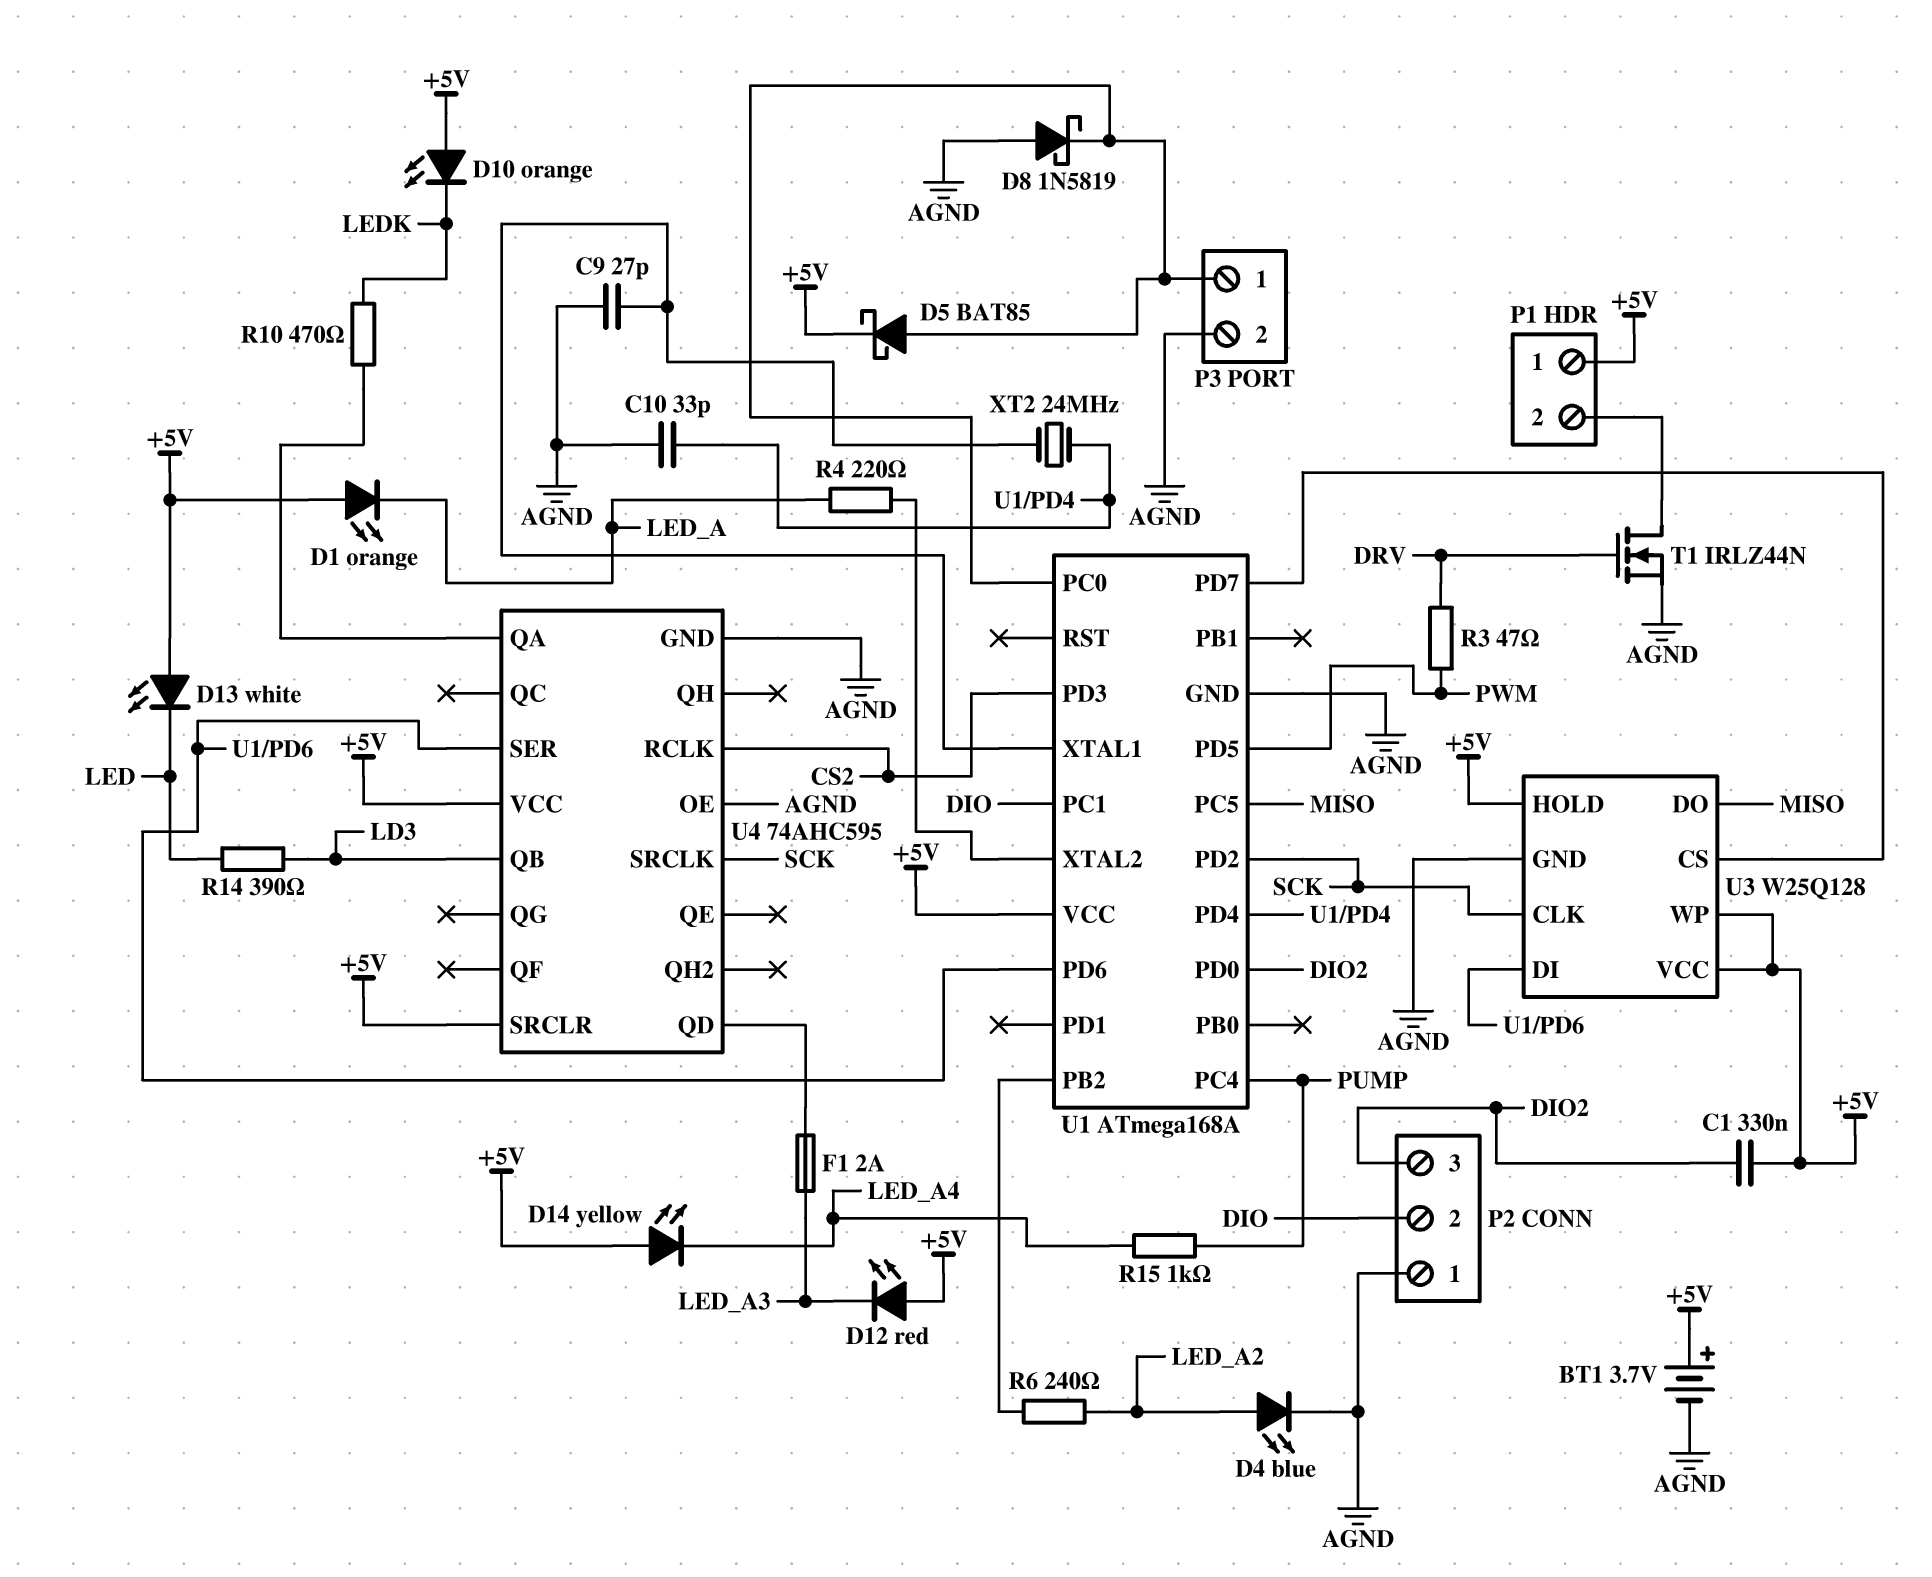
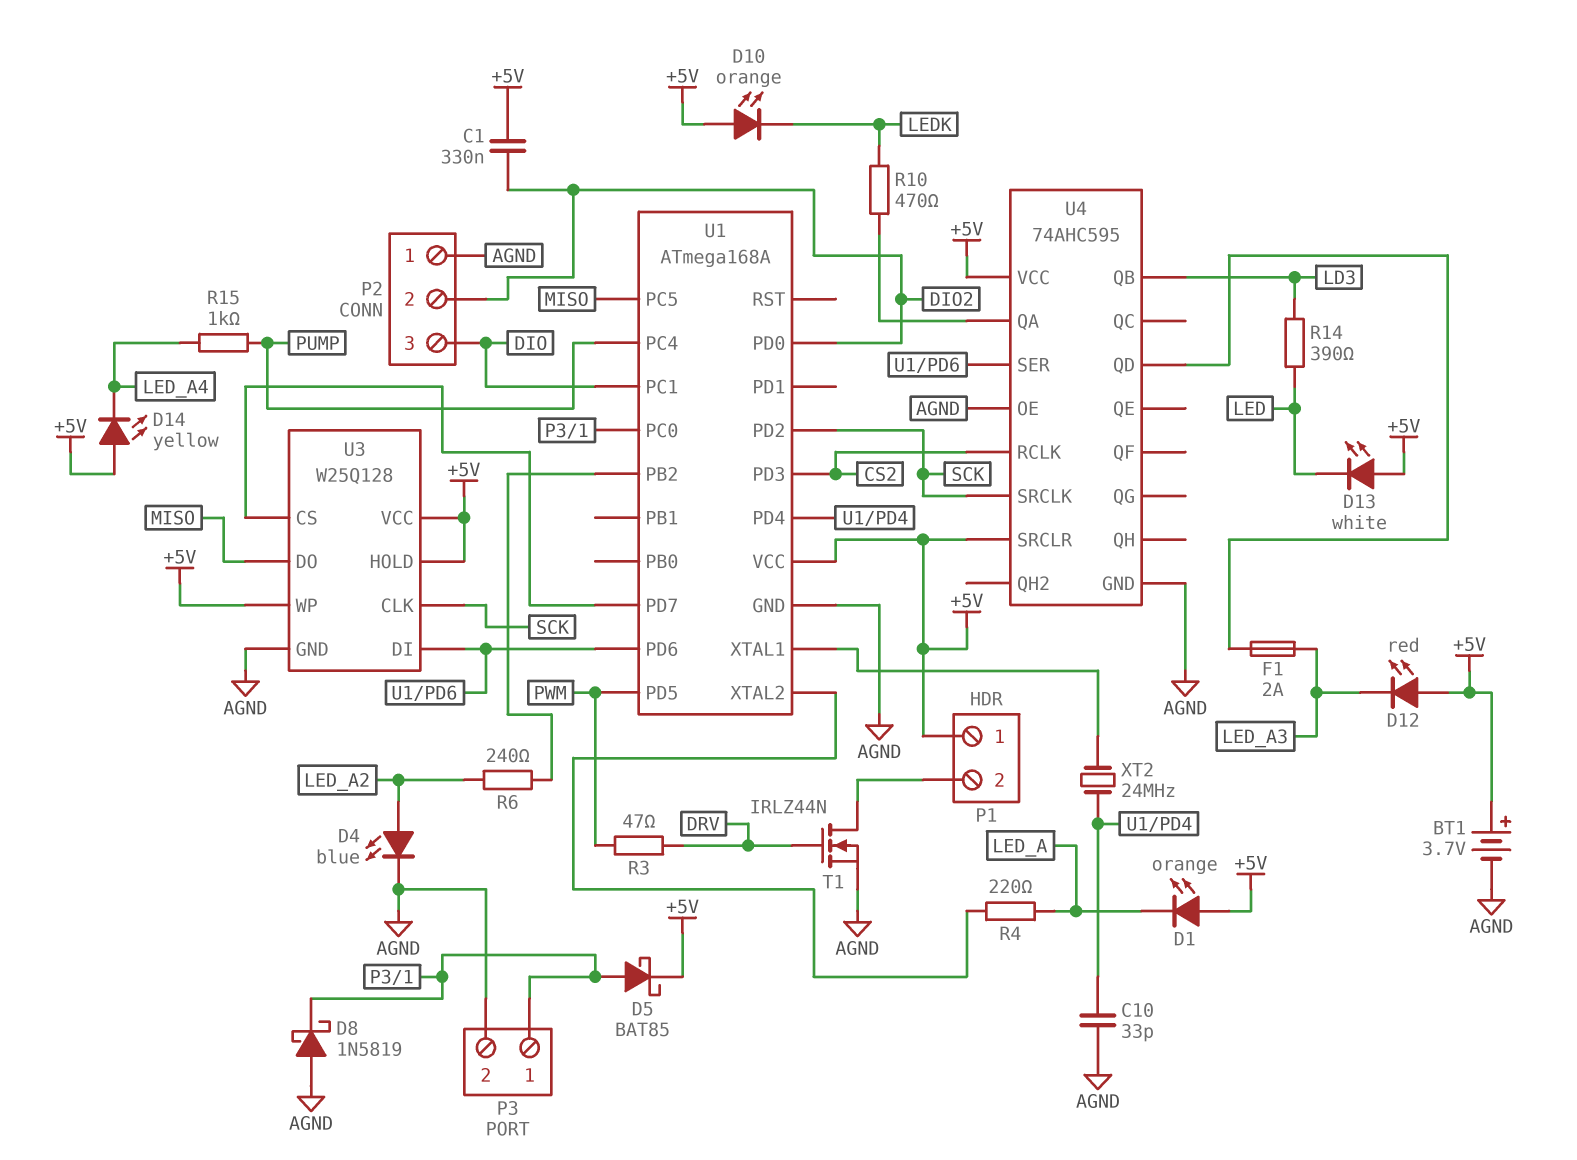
C9: 27pF (AGND, U1/XTAL1) -> none
P2 pin 2: DIO -> DIO2
P2 pin 3: DIO2 -> DIO

